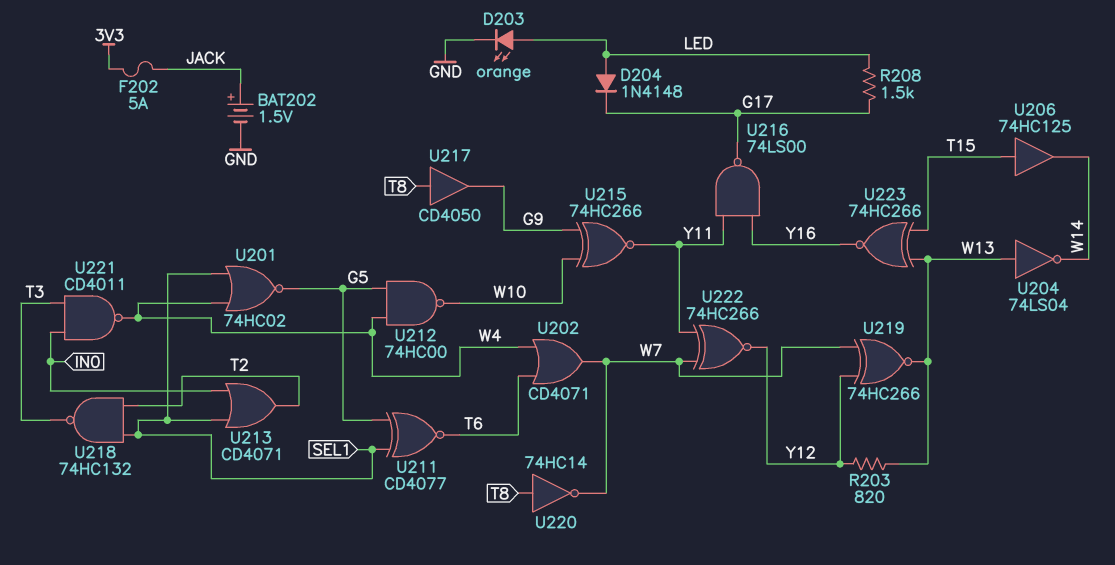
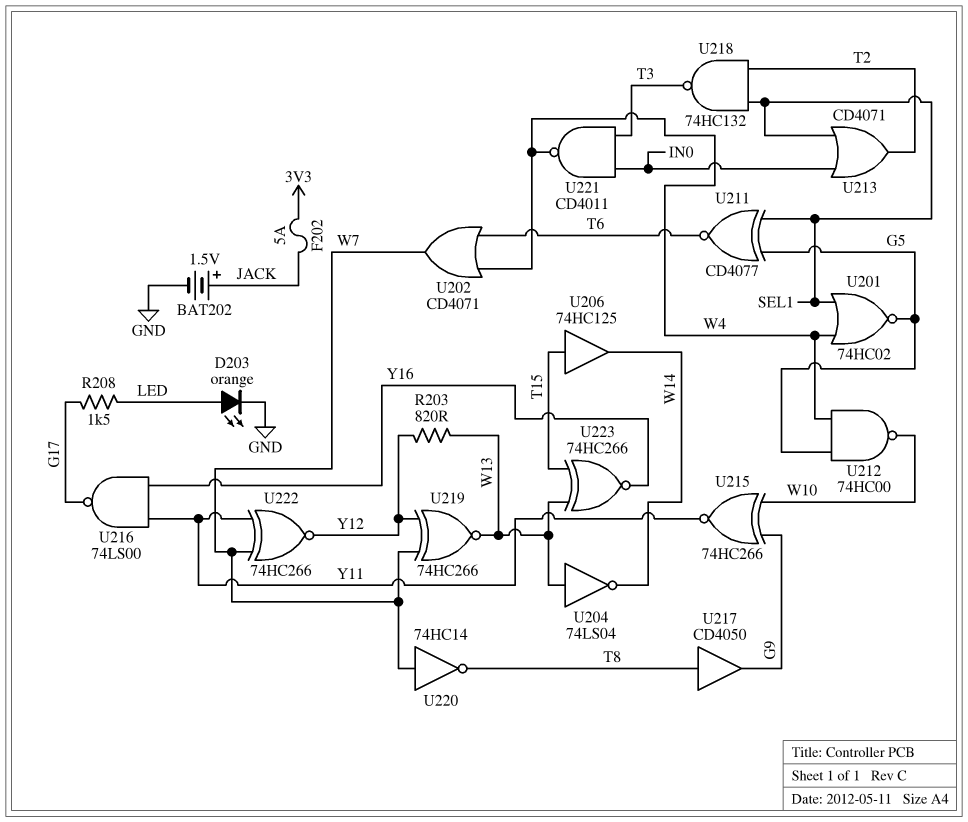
D204: diode 1N4148 (A LED, K G17) -> none
U220: NOT 74HC14 (in T8, out W7) -> NOT 74HC14 (in W7, out T8)

